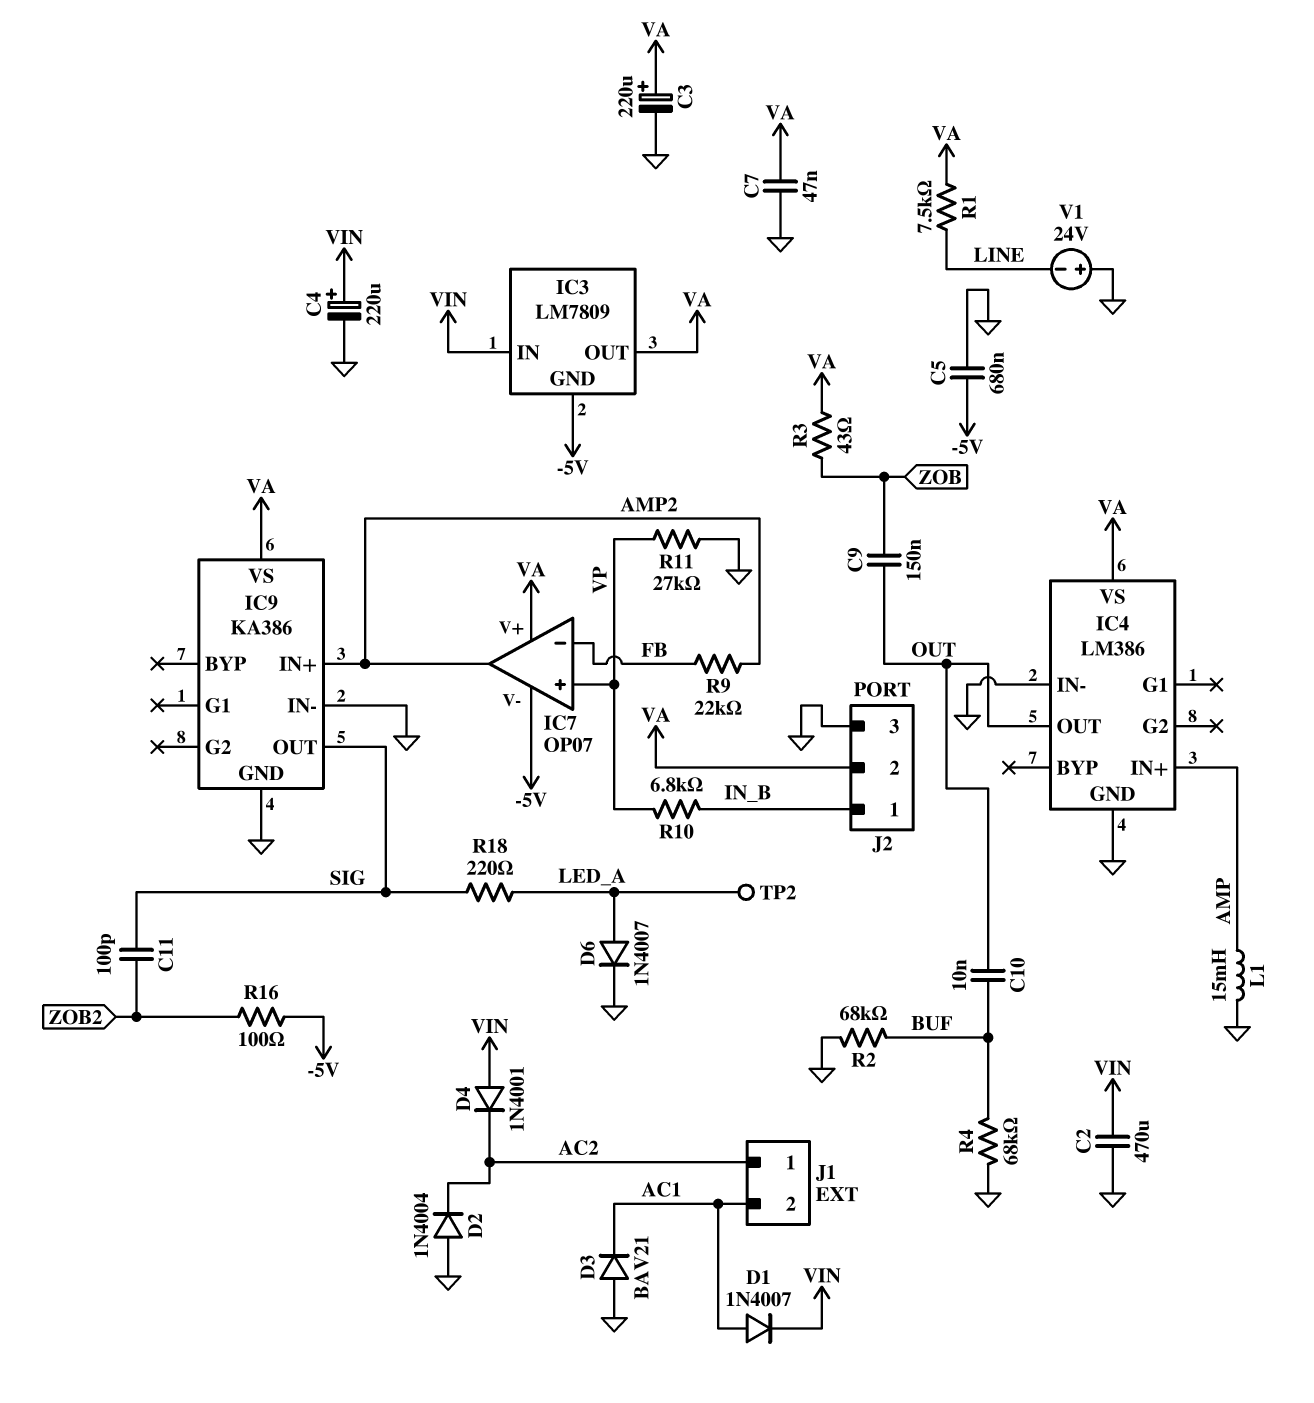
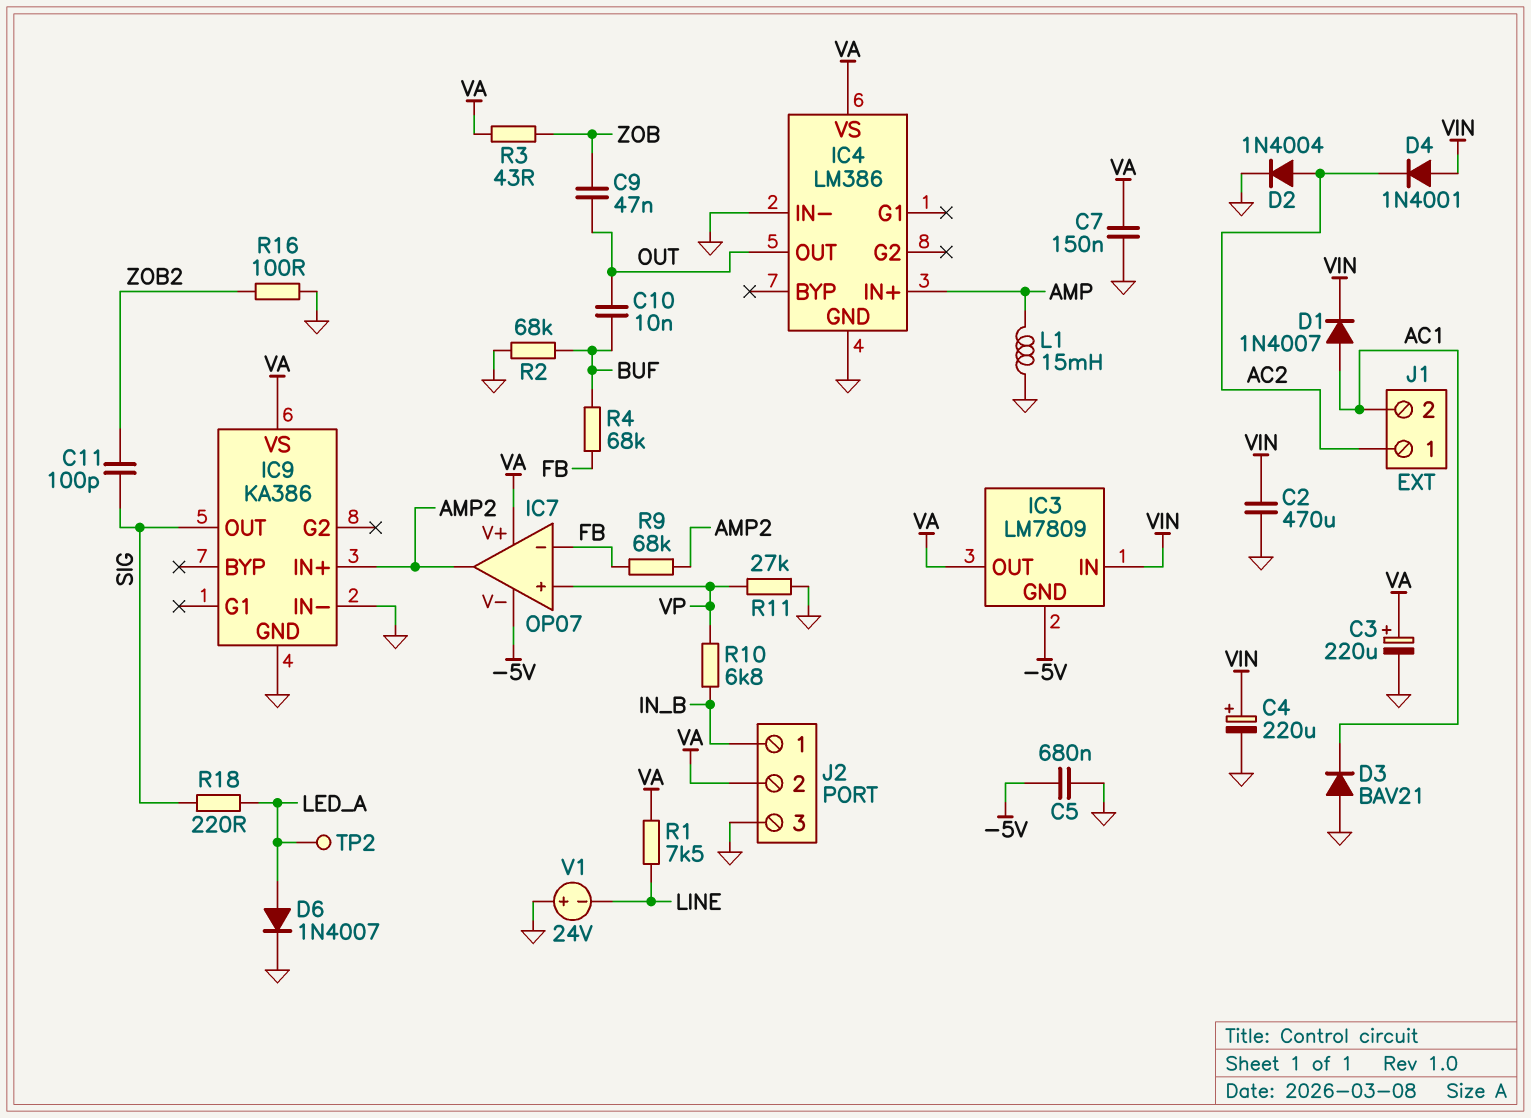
C7: 47nF (GND, VA) -> 150nF (GND, VA)
C9: 150nF (OUT, ZOB) -> 47nF (OUT, ZOB)
D2: diode 1N4004 (A GND, K AC2) -> diode 1N4004 (A AC2, K GND)
R4: 68k (BUF, GND) -> 68k (BUF, FB)
R9: 22k (AMP2, FB) -> 68k (AMP2, FB)
R16: 100 (-5V, ZOB2) -> 100 (GND, ZOB2)

